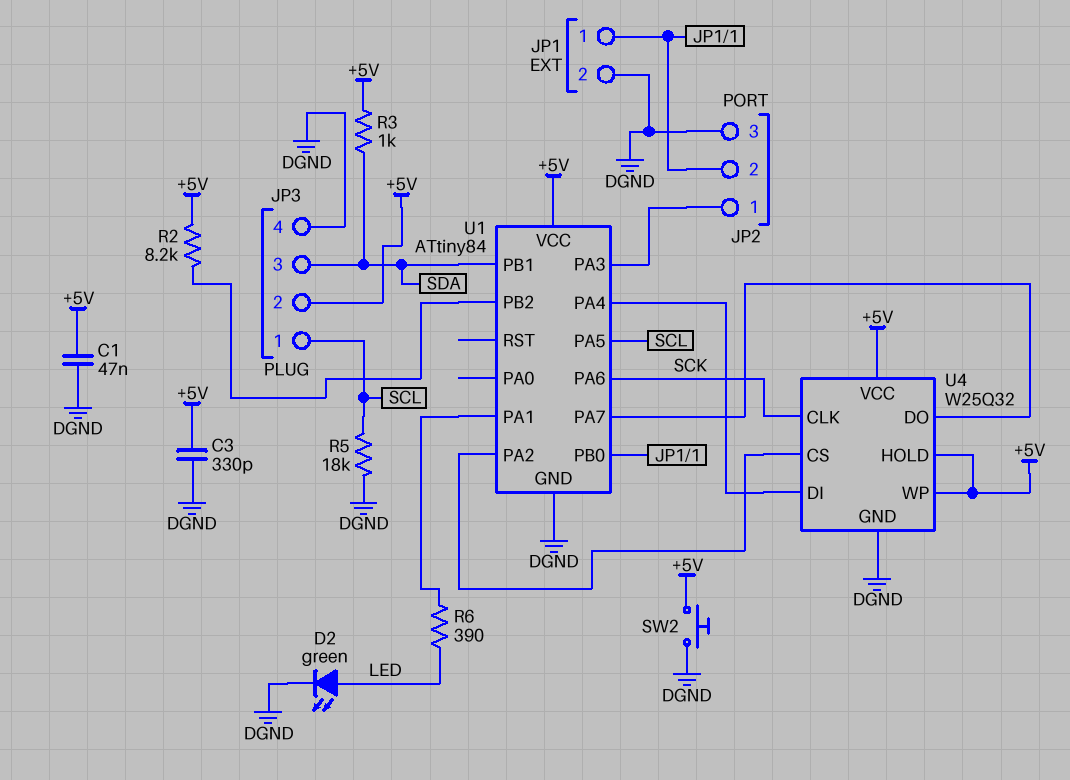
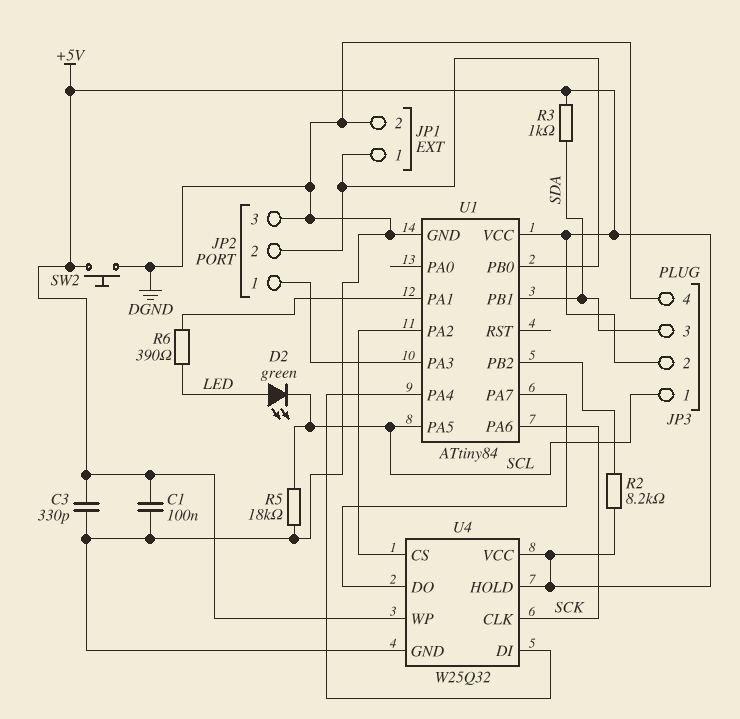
C1: 47nF (+5V, DGND) -> 100nF (+5V, DGND)
D2: LED green (A LED, K DGND) -> LED green (A LED, K SCL)

